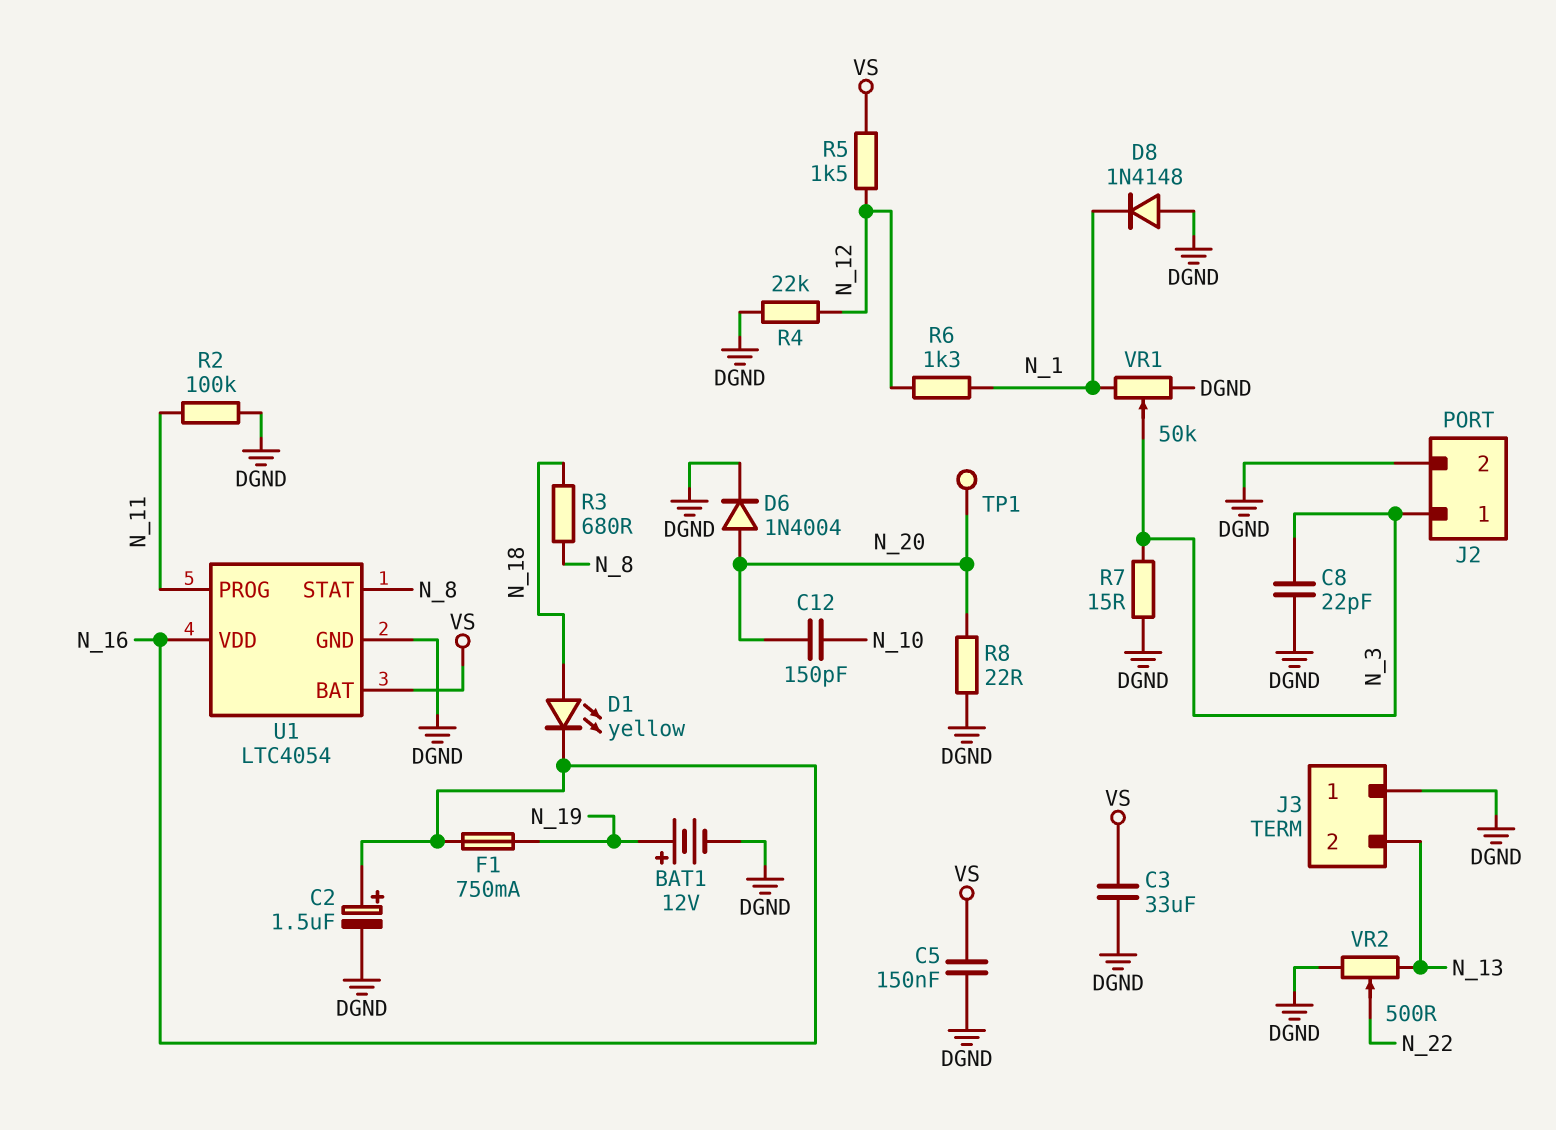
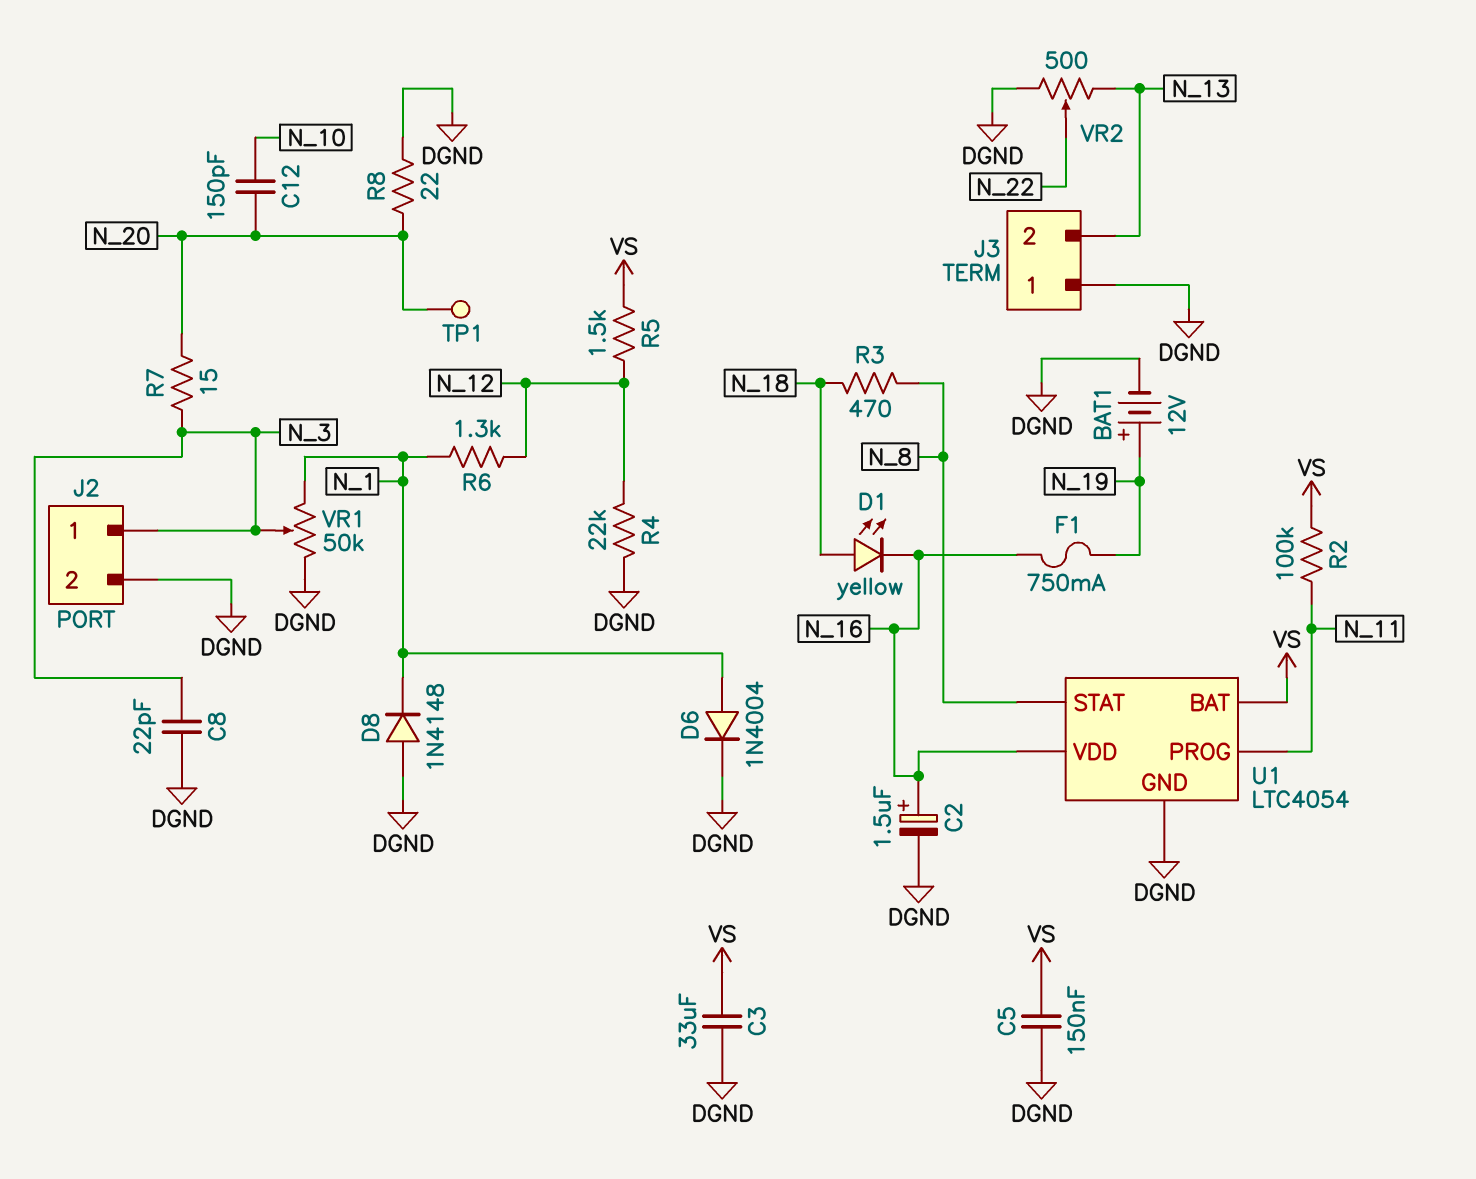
D6: diode 1N4004 (A N_20, K DGND) -> diode 1N4004 (A N_1, K DGND)
R2: 100k (DGND, N_11) -> 100k (N_11, VS)
R3: 680 (N_8, N_18) -> 470 (N_8, N_18)
R7: 15 (DGND, N_3) -> 15 (N_3, N_20)

